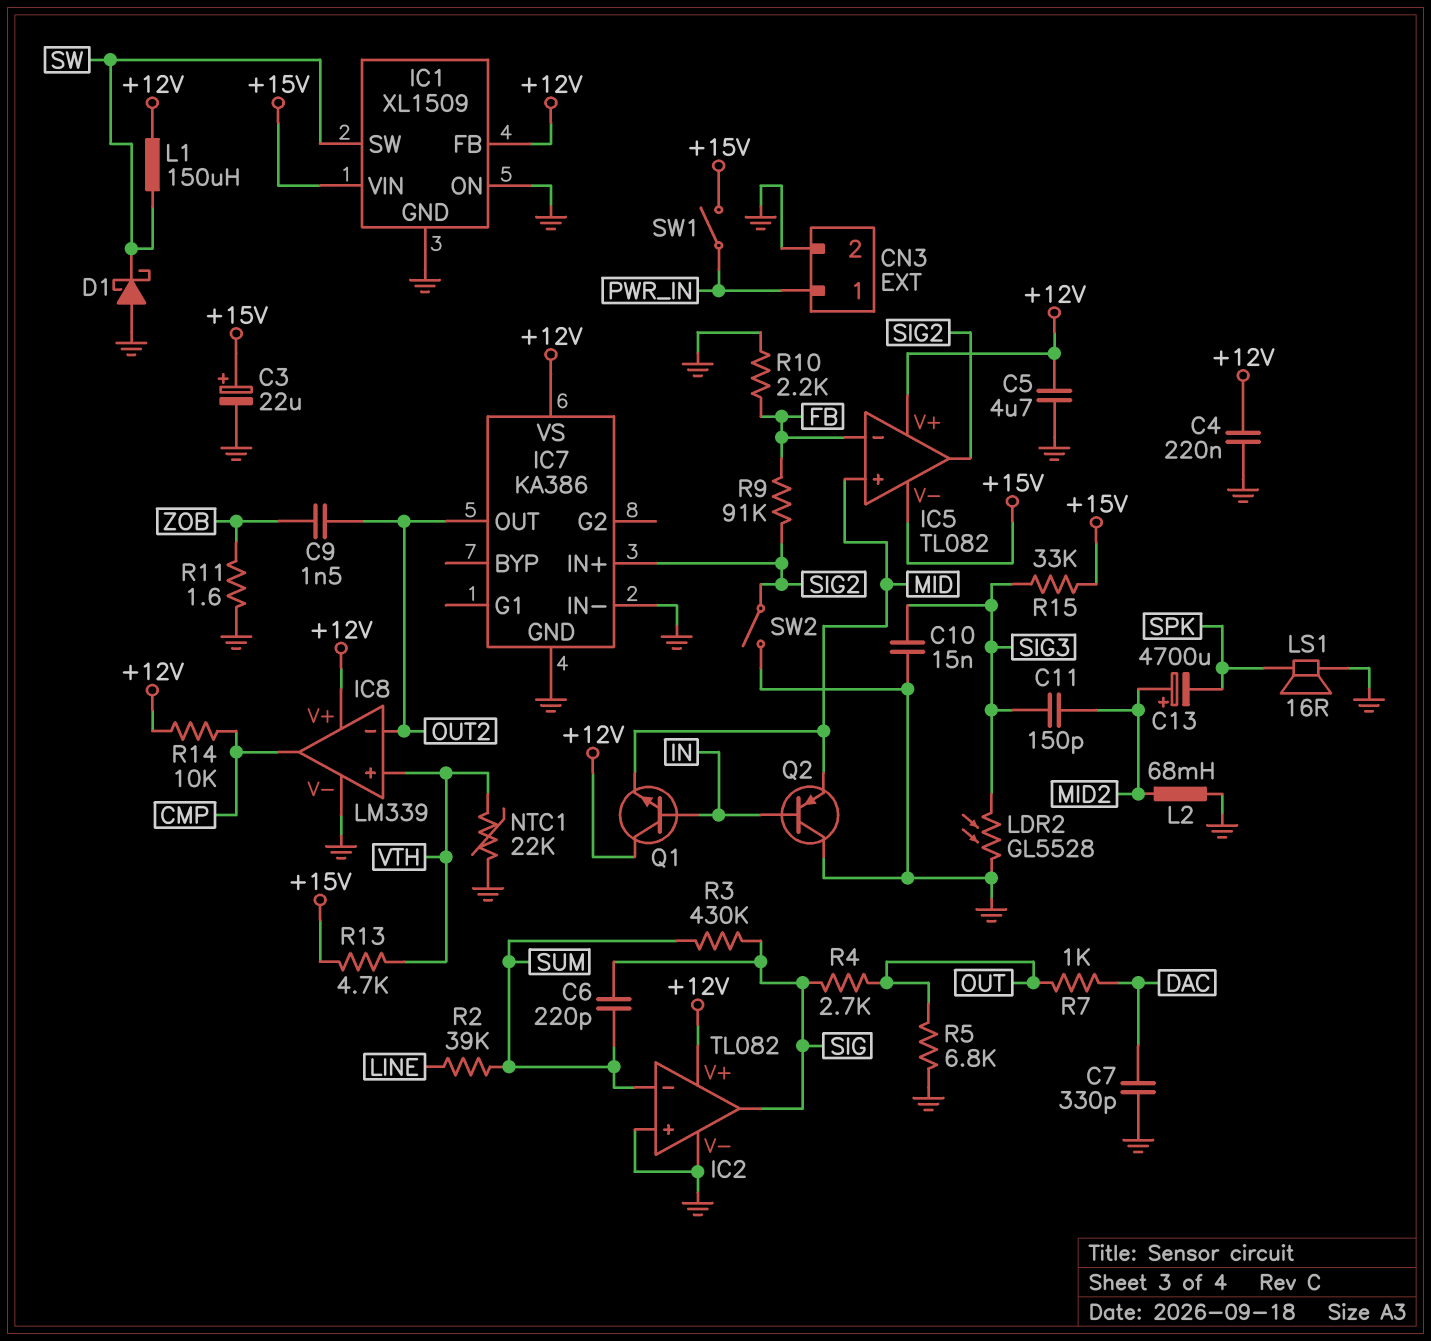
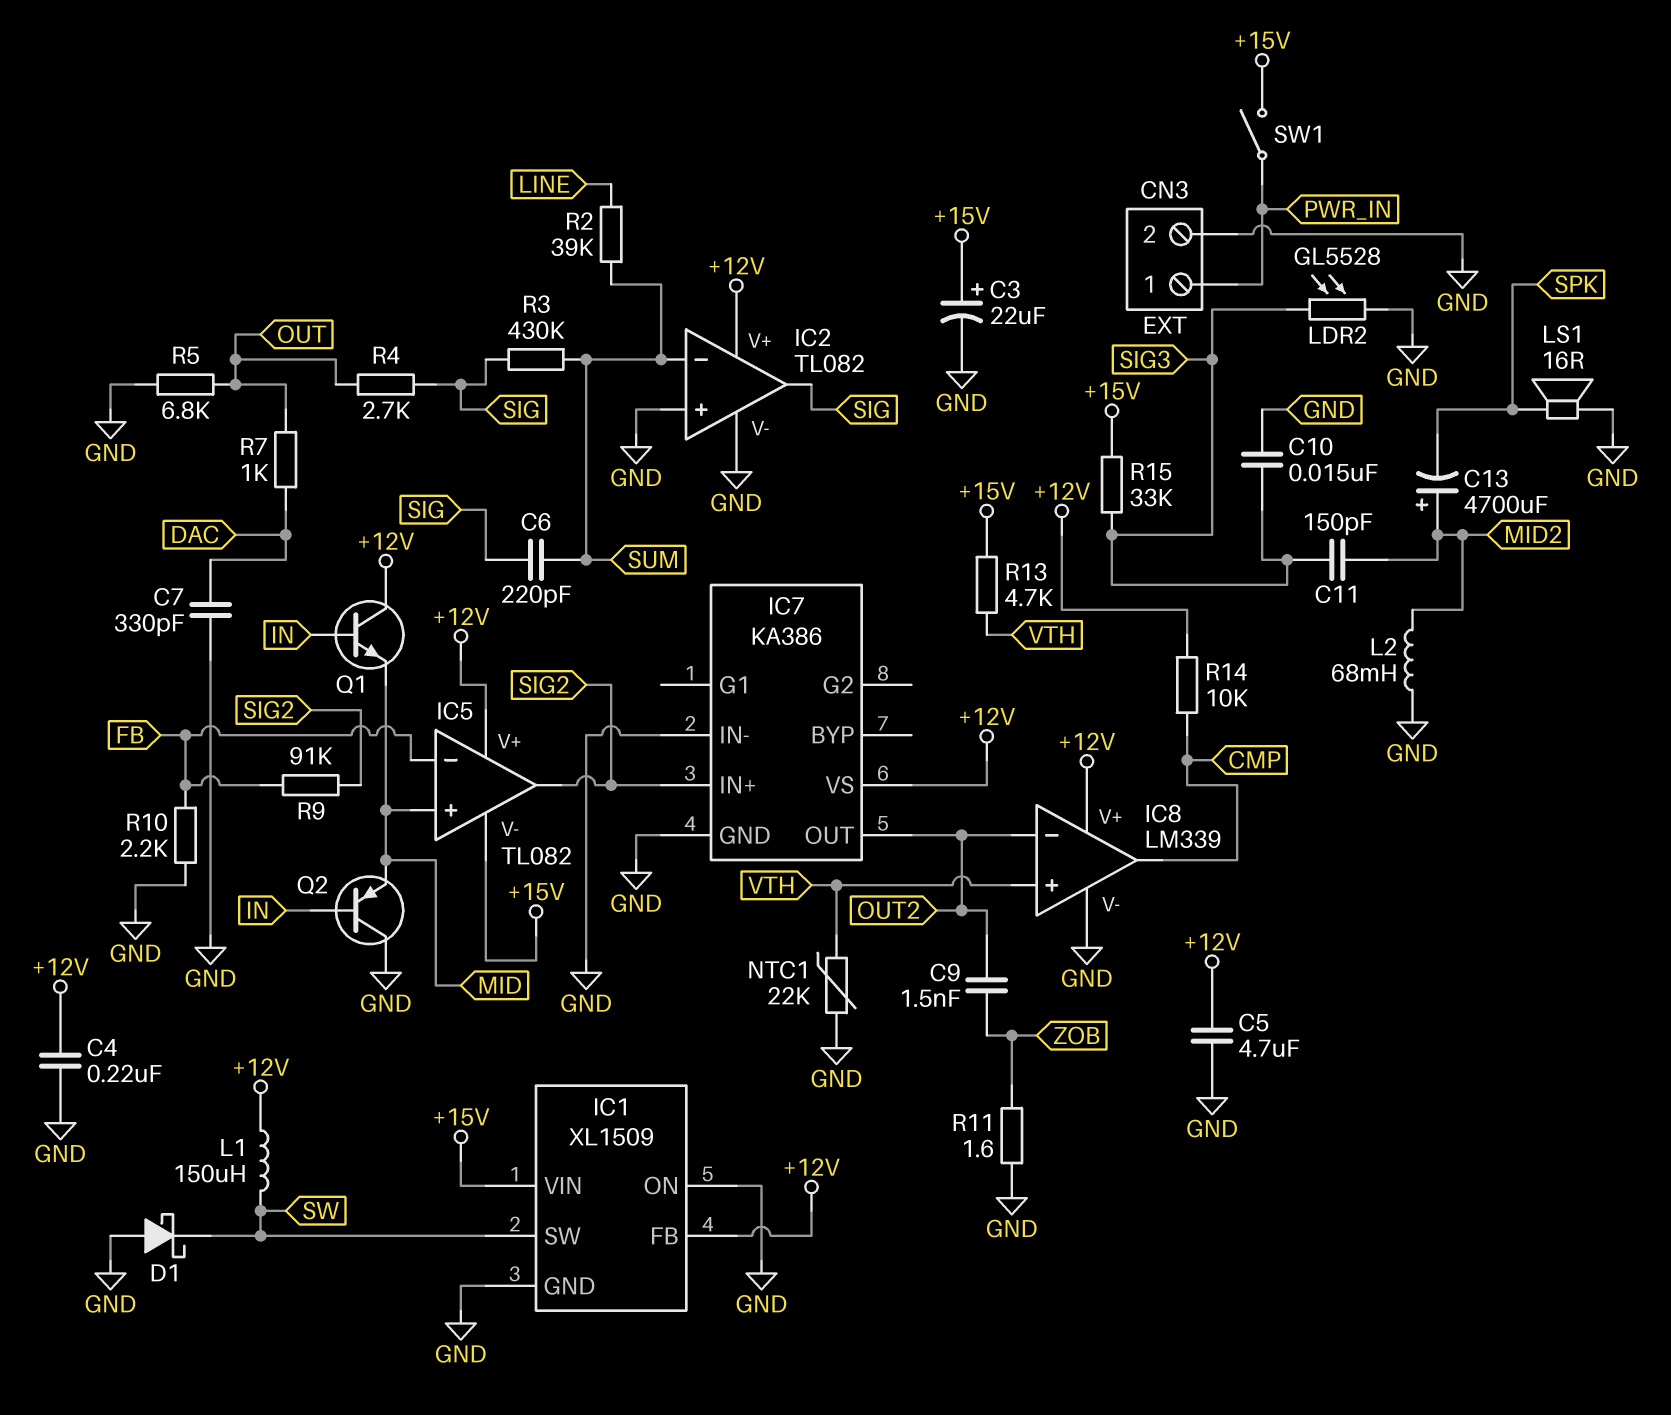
SW2: switch (GND, SIG2) -> none

